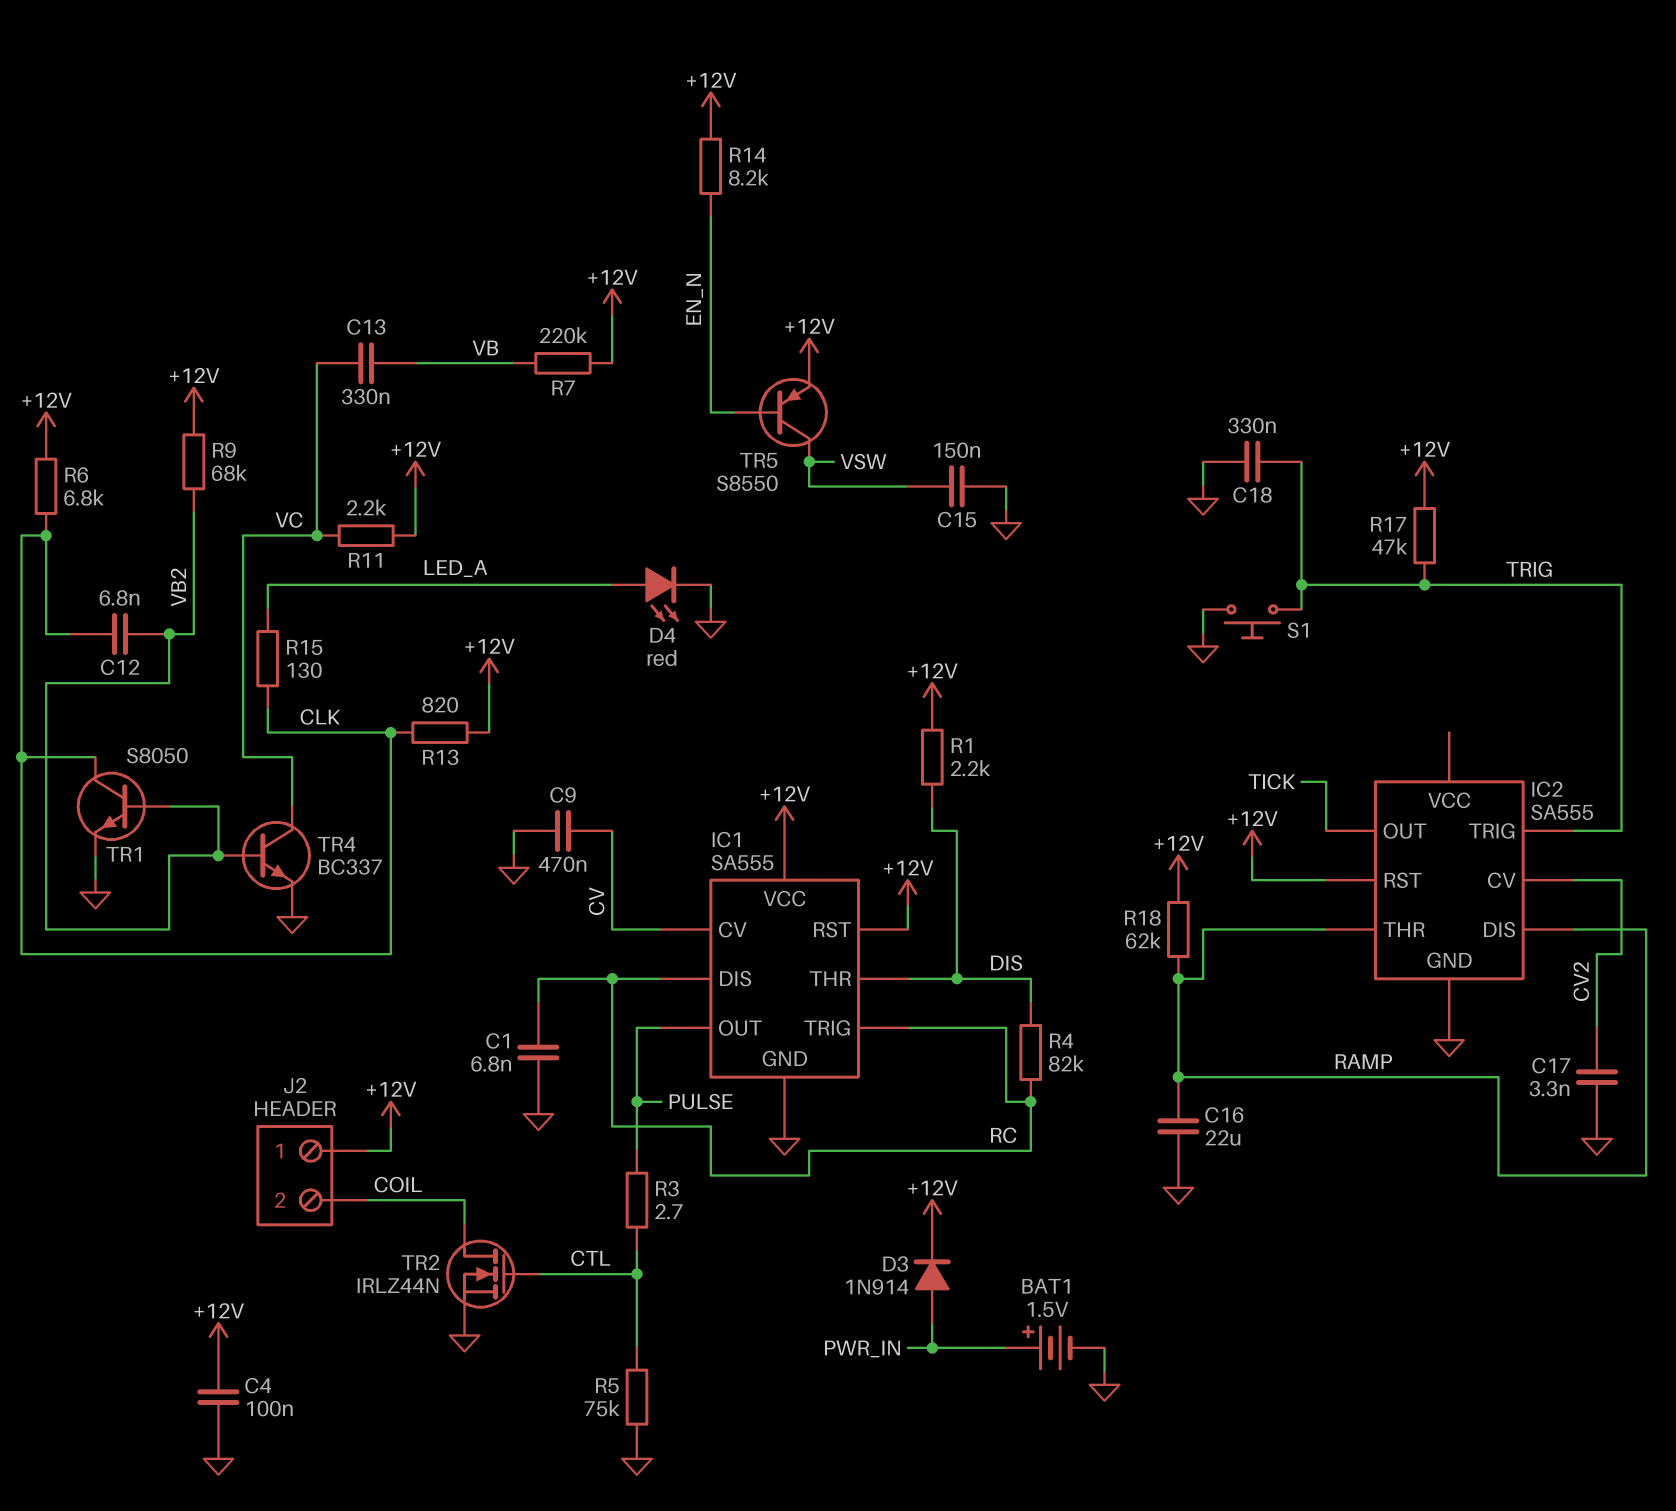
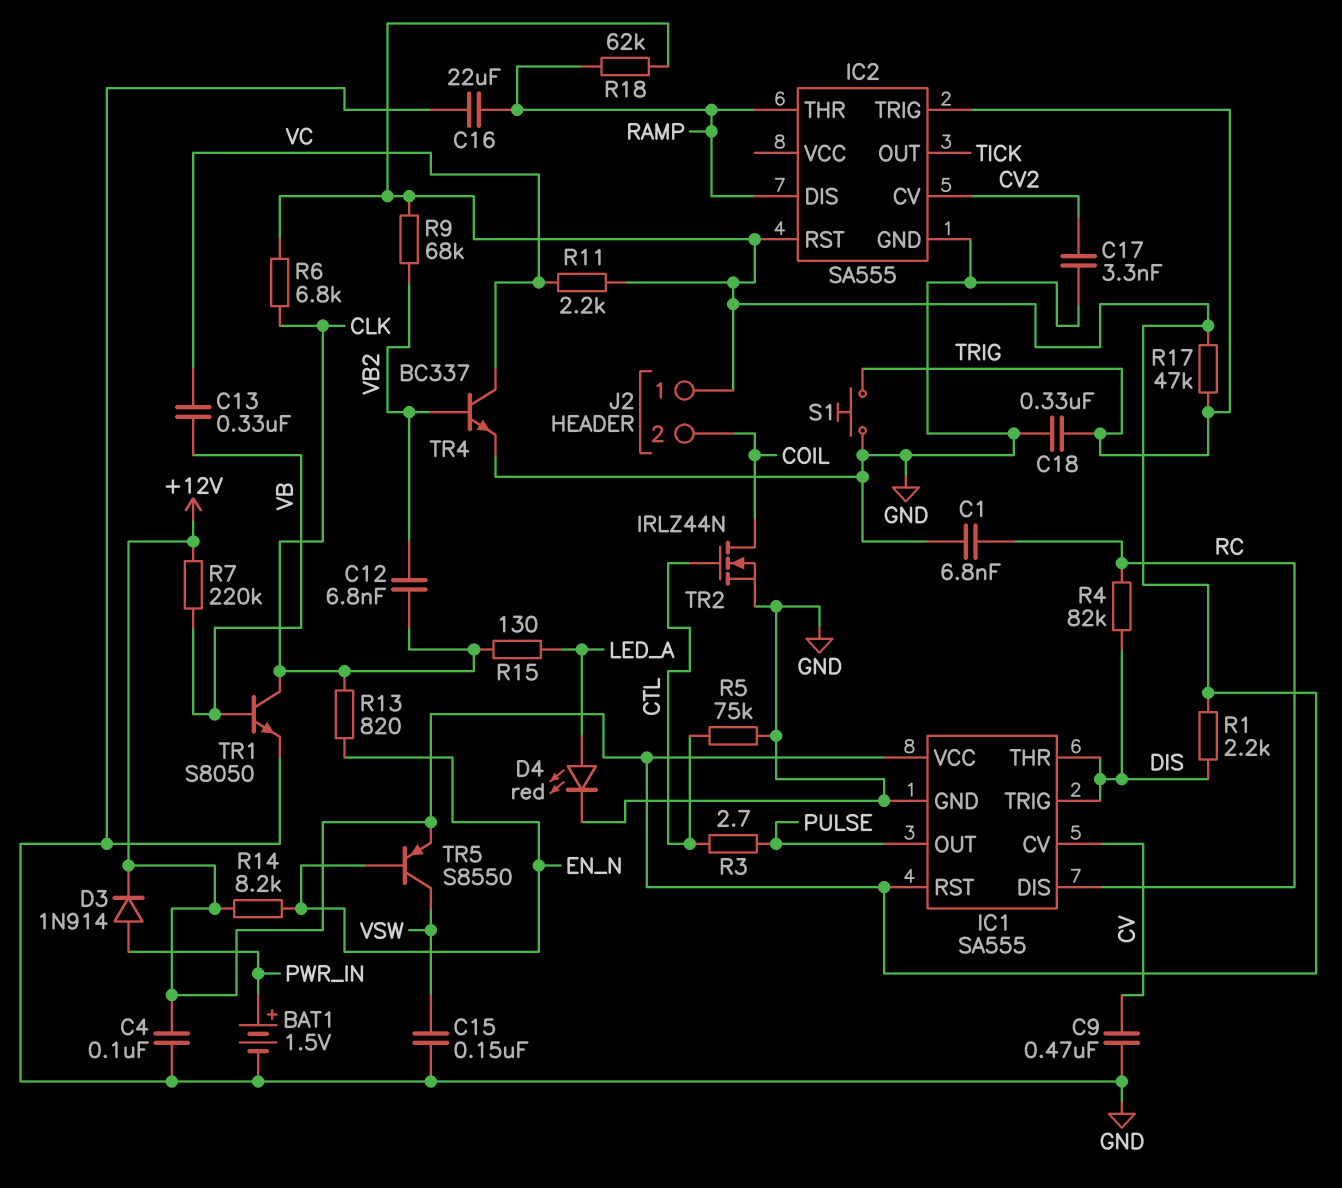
IC1 pin TRIG: RC -> DIS
R13: 820 (+12V, CLK) -> 820 (CLK, EN_N)
TR1: NPN S8050 (B VB2, C CLK, E GND) -> NPN S8050 (B VB, C CLK, E GND)

